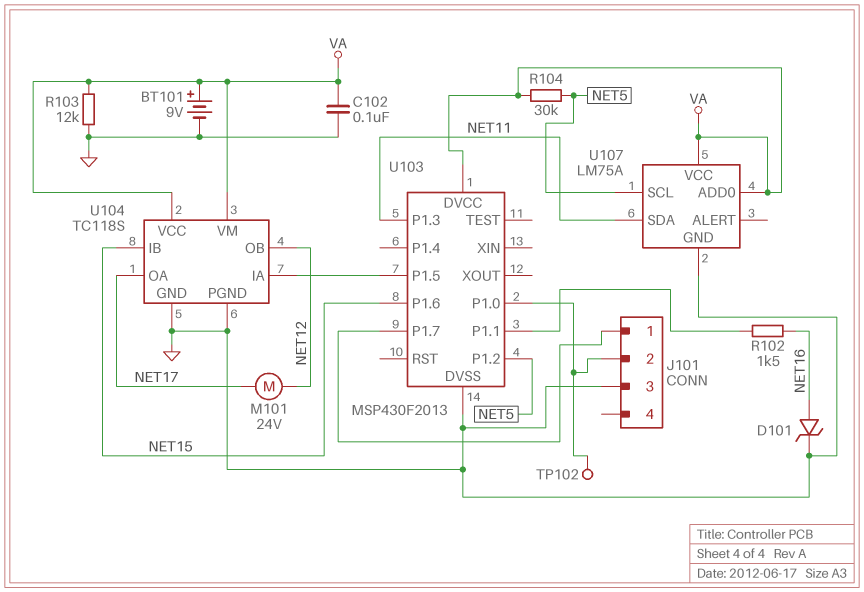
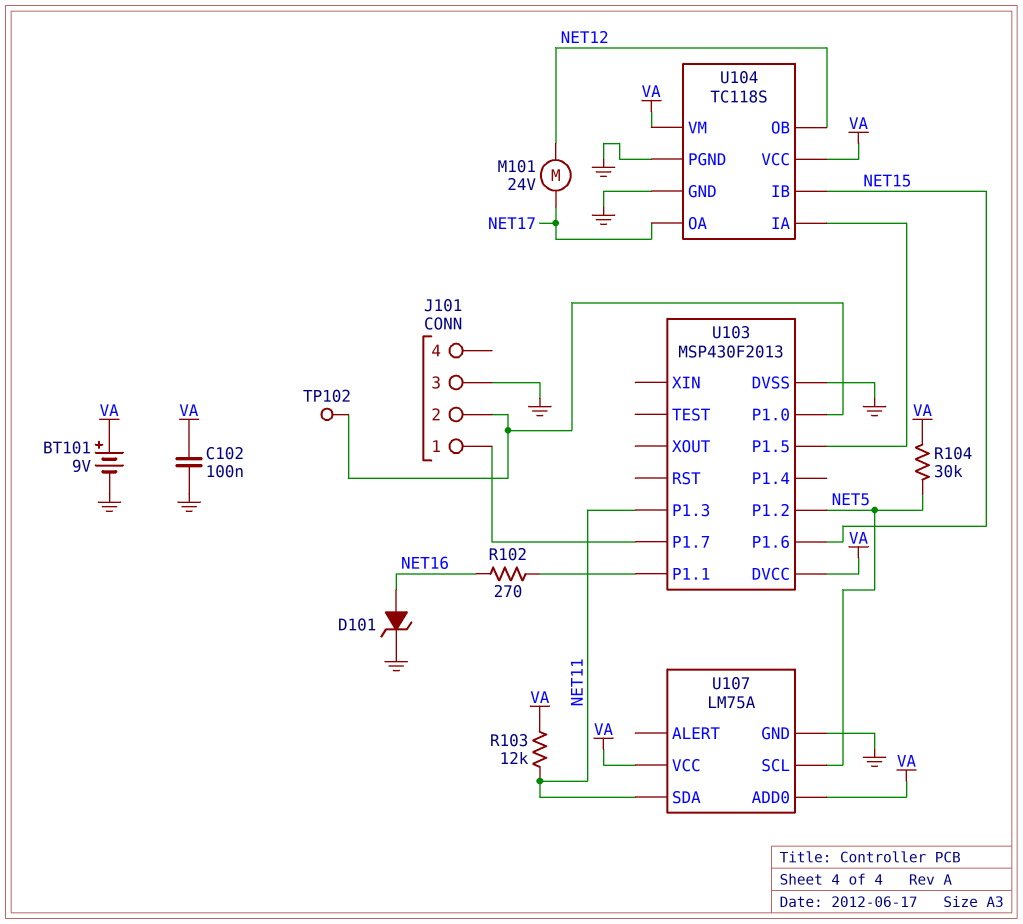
R102: 1.5k (NET16, U103/P1.1) -> 270 (NET16, U103/P1.1)
R103: 12k (GND, VA) -> 12k (NET11, VA)

